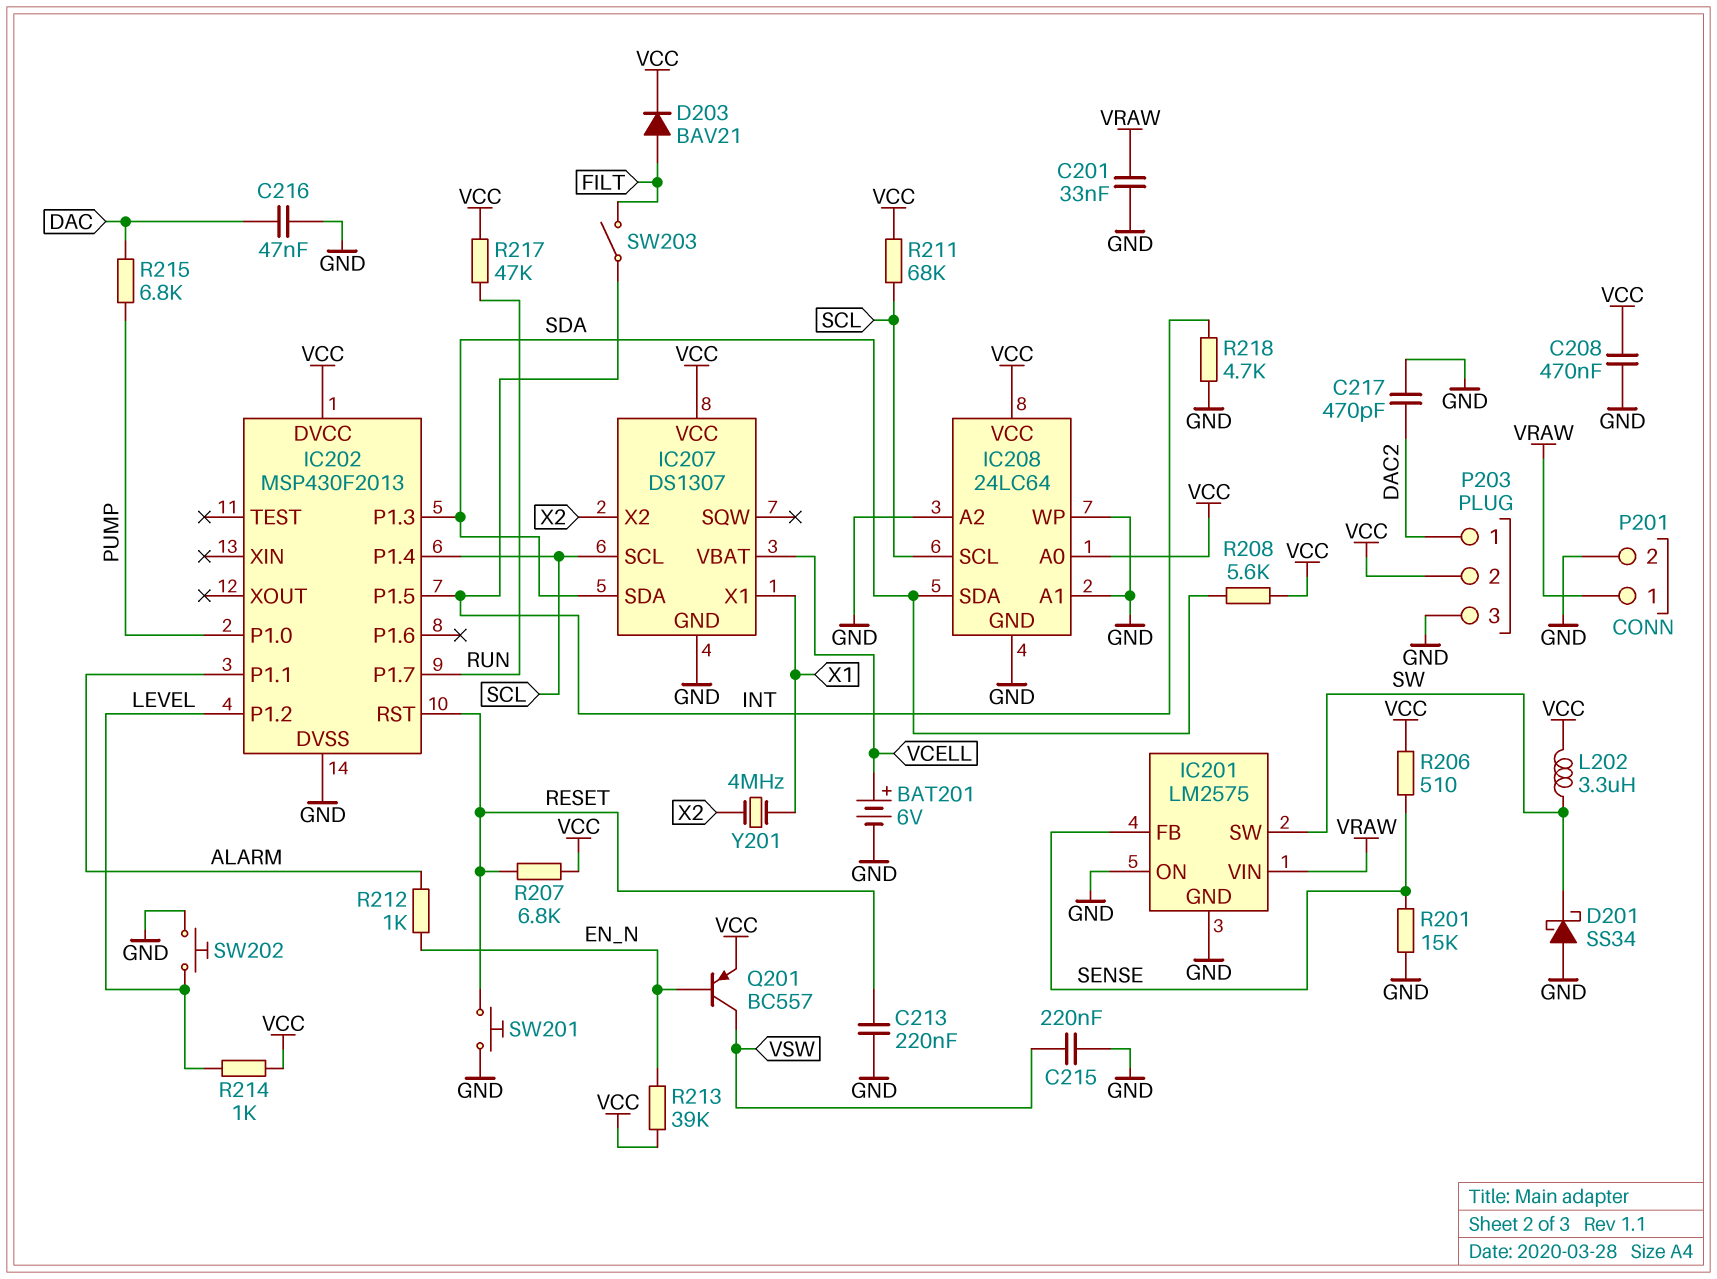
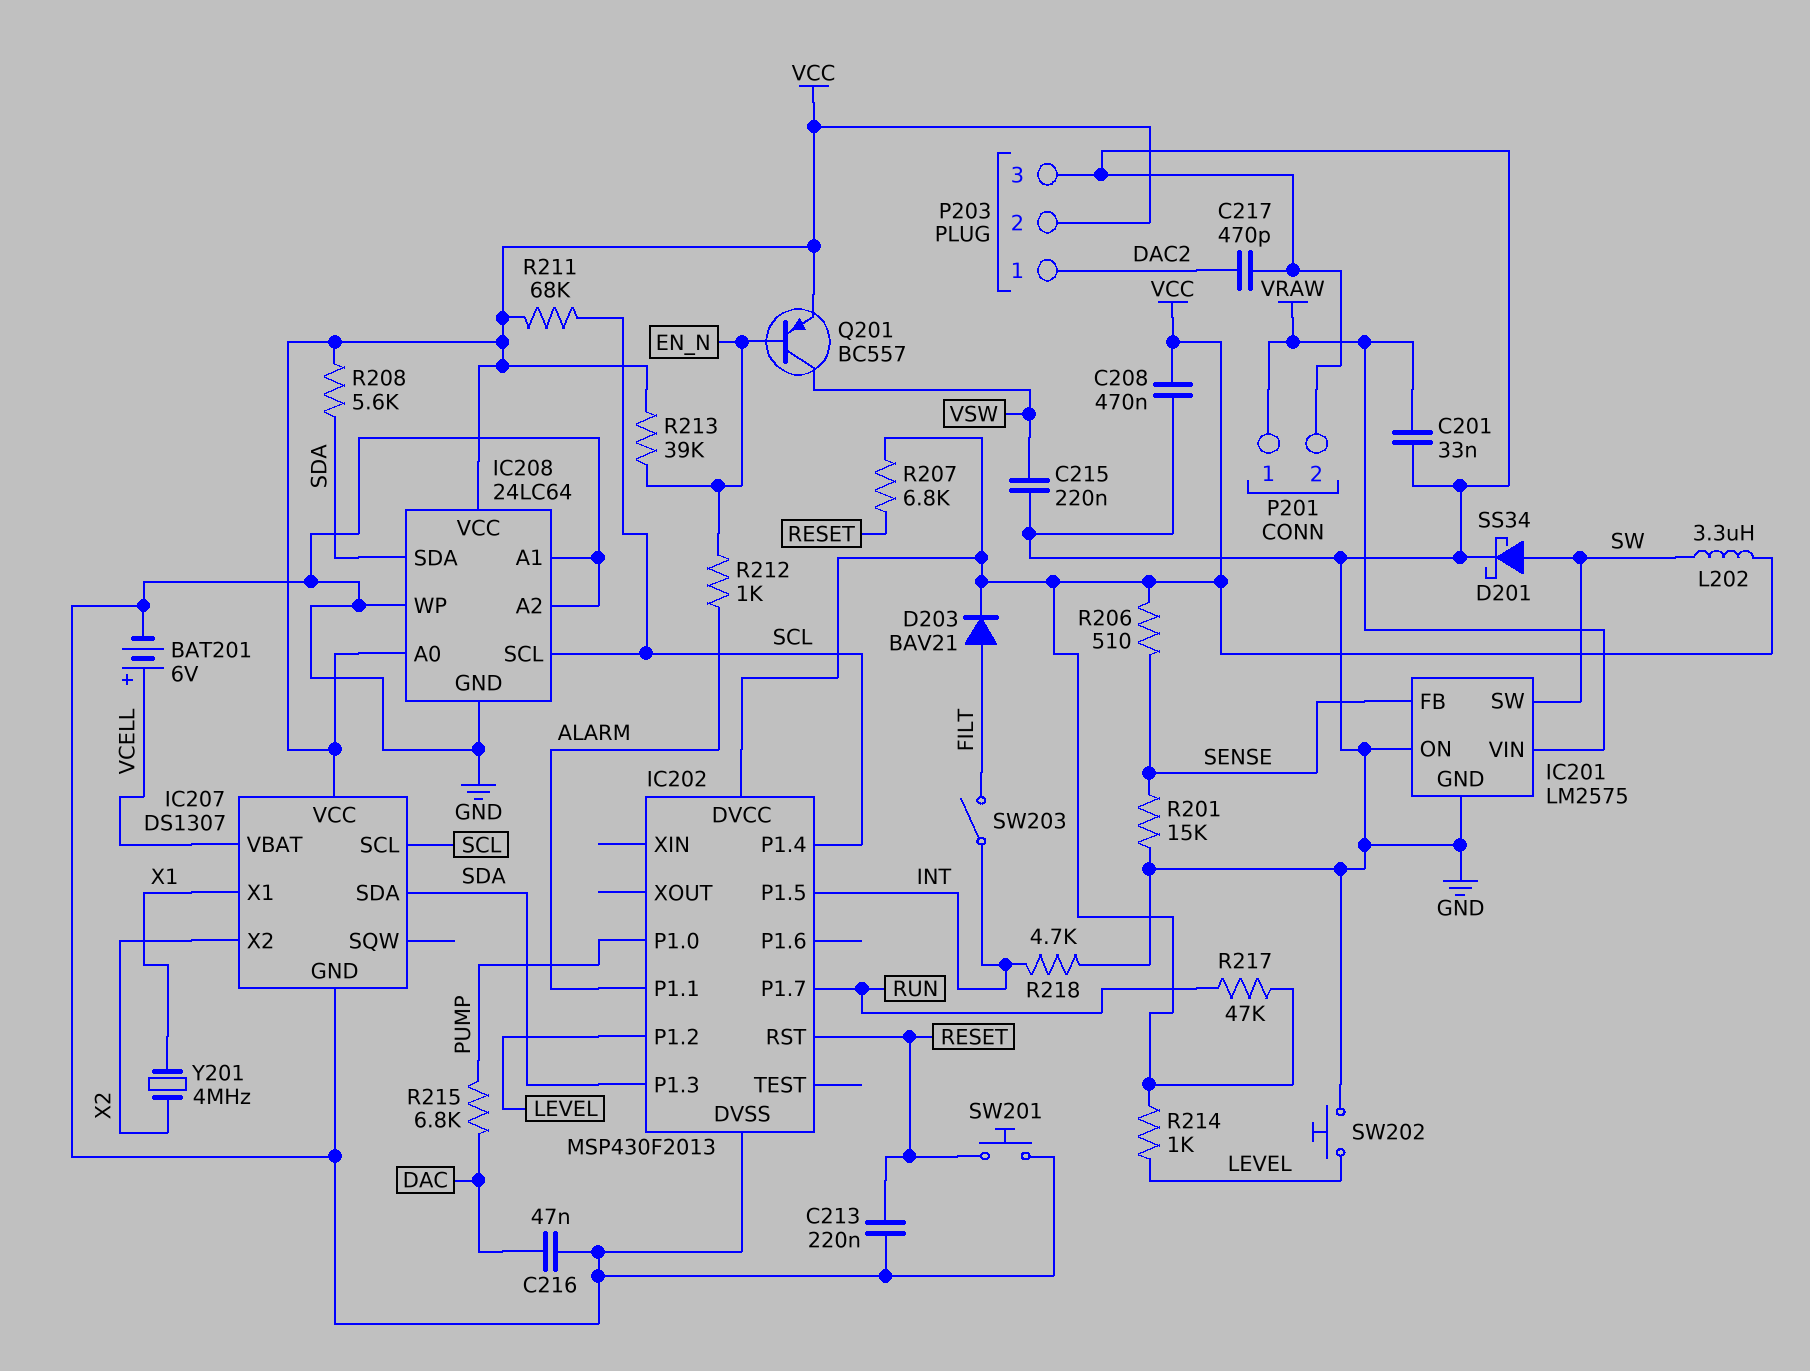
D201: schottky SS34 (A GND, K SW) -> schottky SS34 (A SW, K GND)

